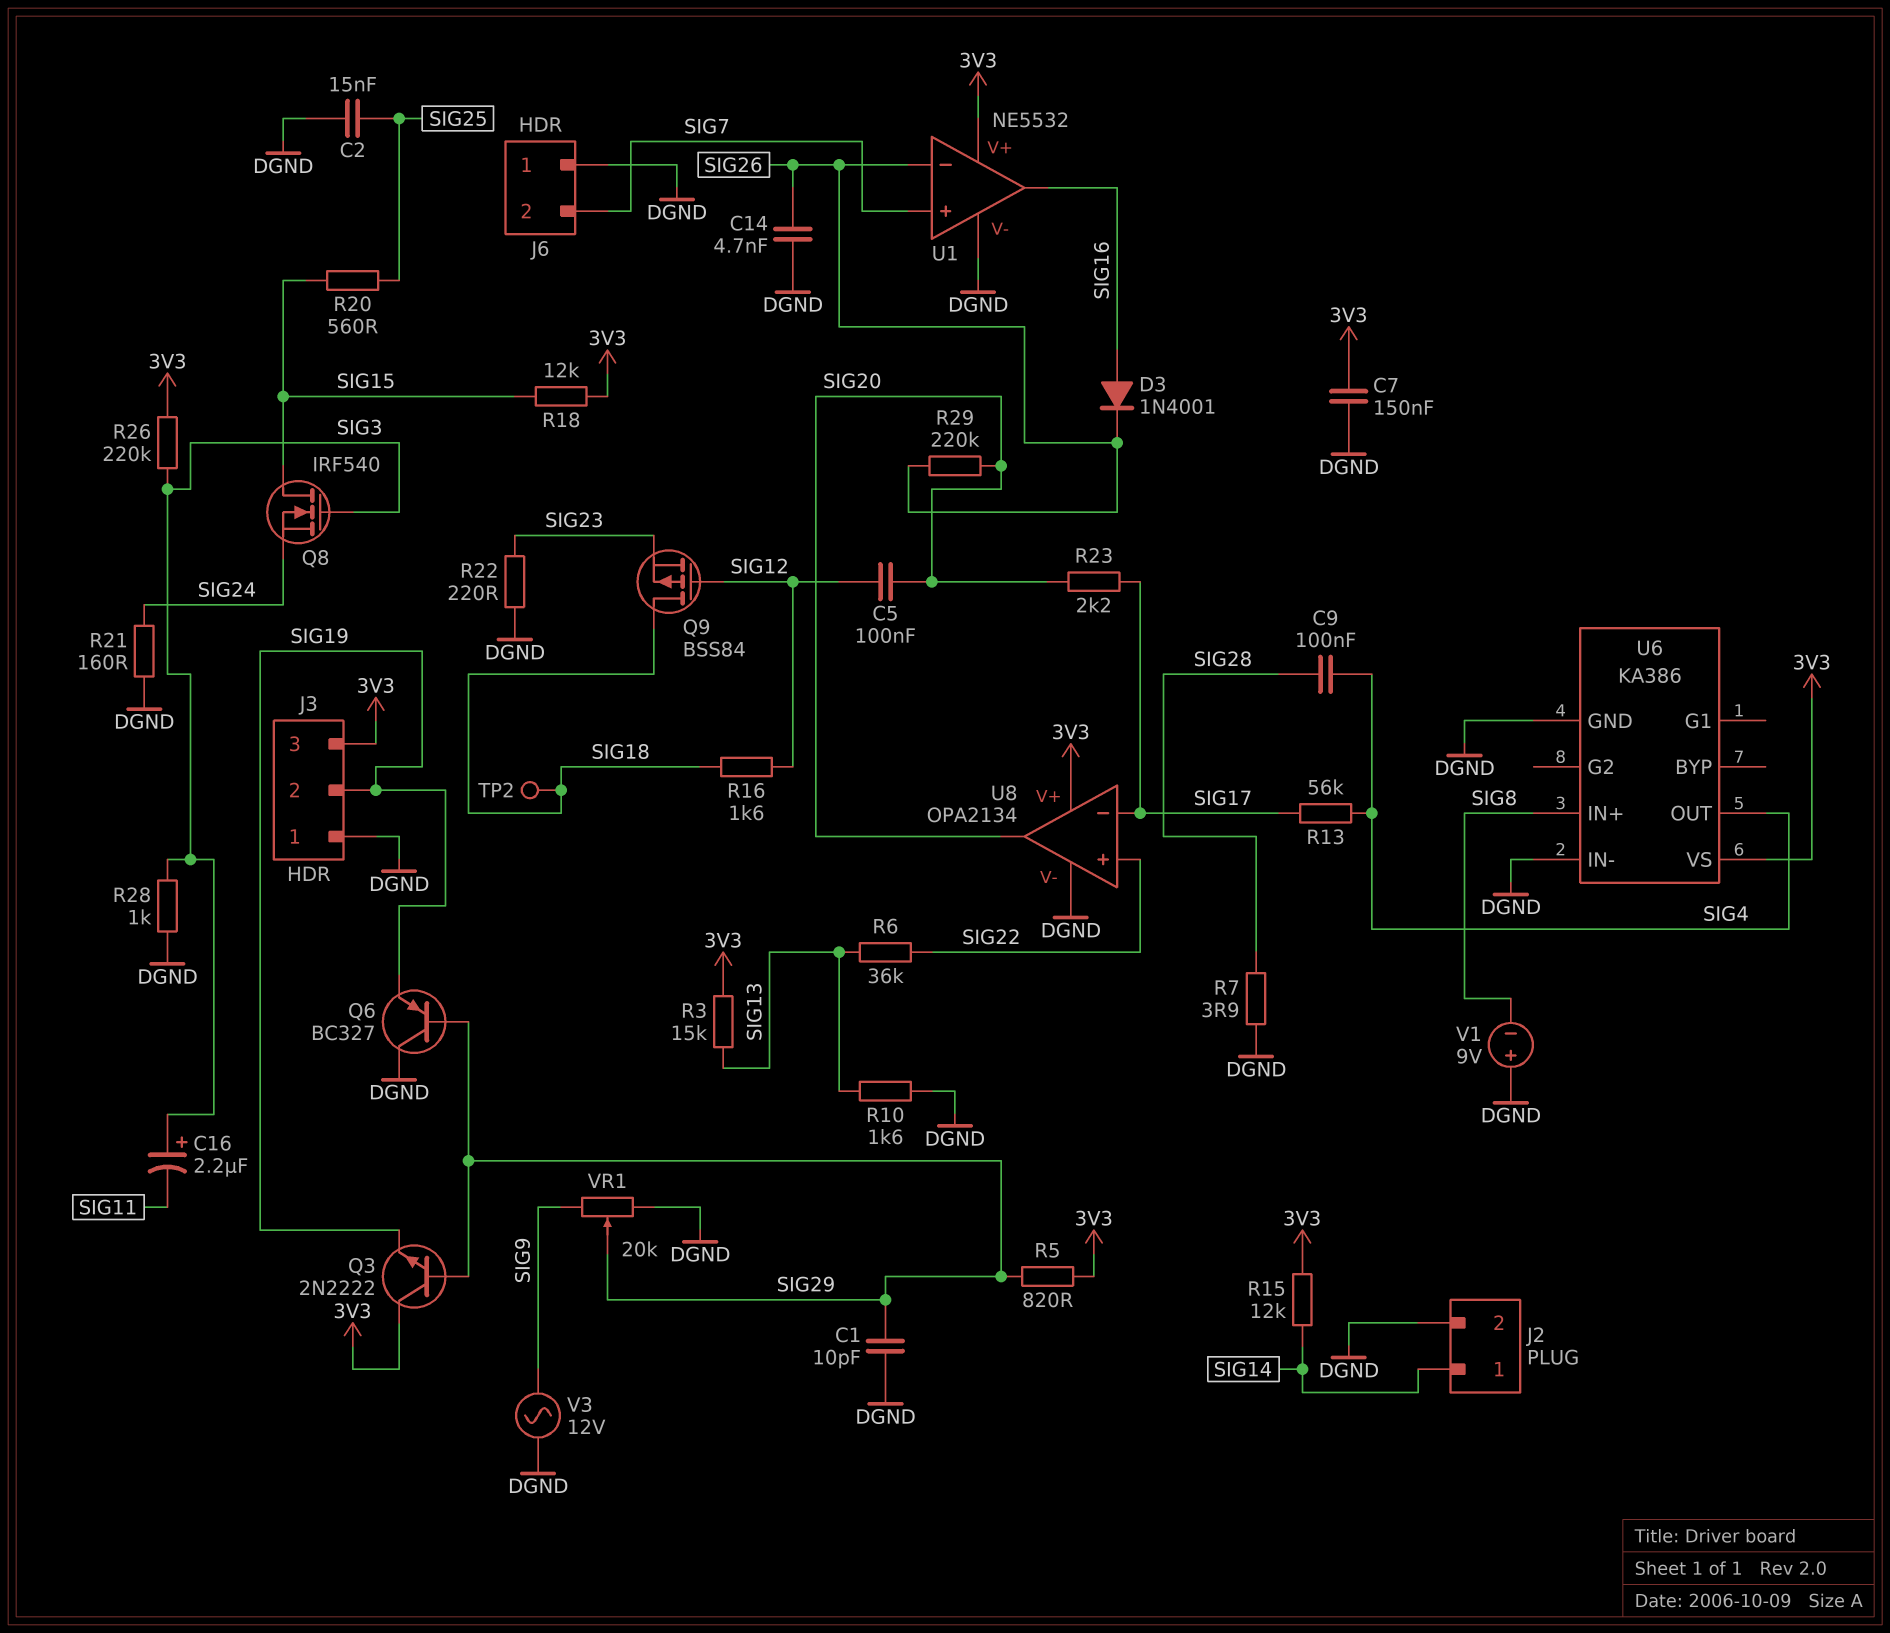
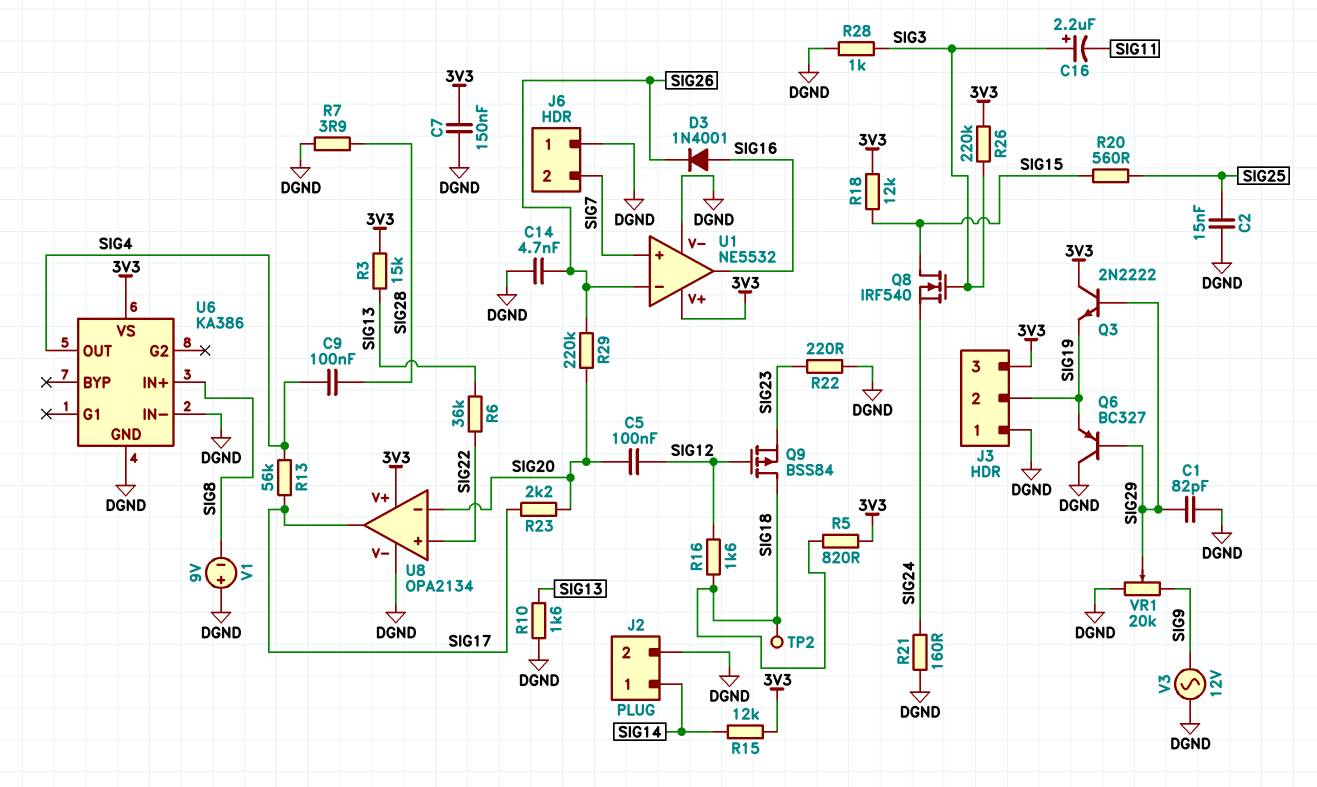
C1: 10pF (DGND, SIG29) -> 82pF (DGND, SIG29)
R5: 820 (3V3, SIG29) -> 820 (3V3, SIG18)
U8 pin in-: SIG17 -> SIG20
U8 pin out: SIG20 -> SIG17

